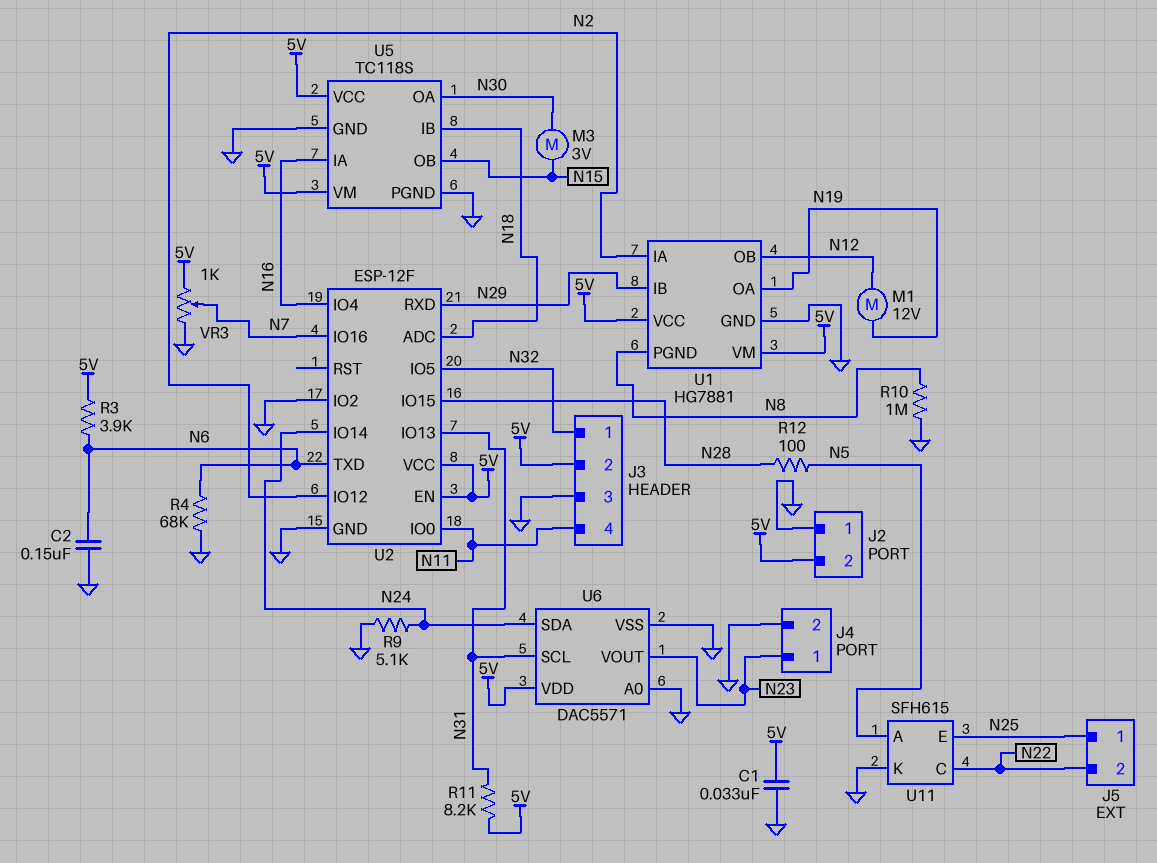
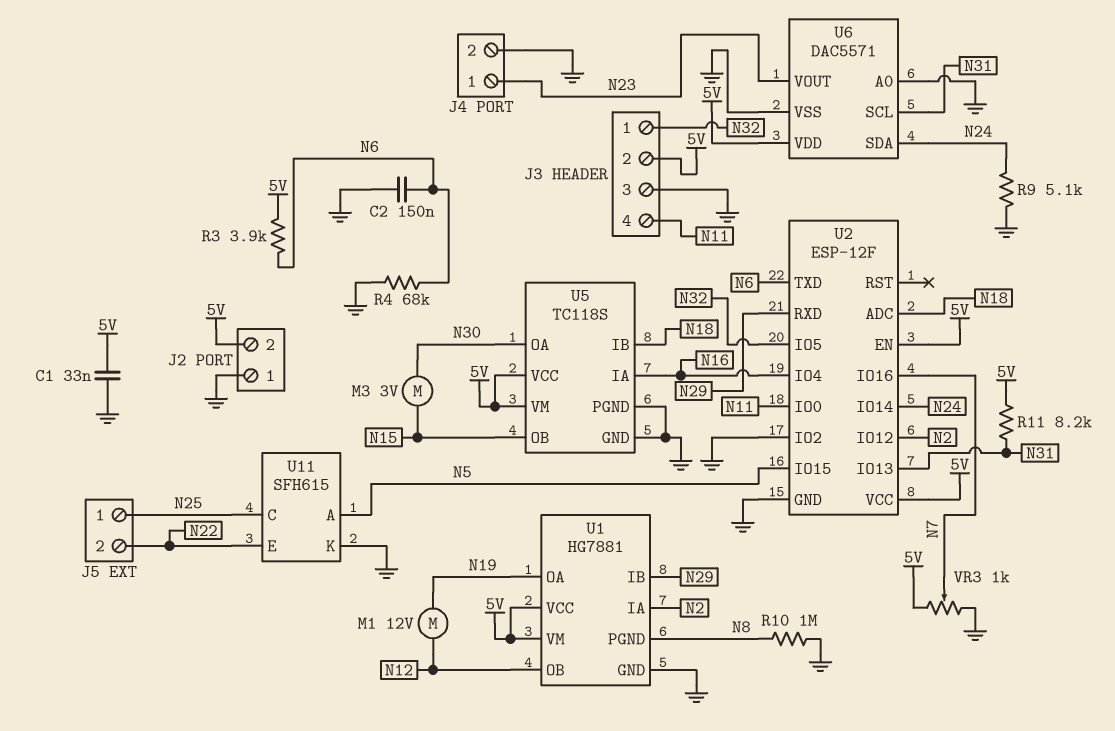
R12: 100 (N5, N28) -> none
U2 pin IO15: N28 -> N5
U11 pin C: N22 -> N25
U11 pin E: N25 -> N22

